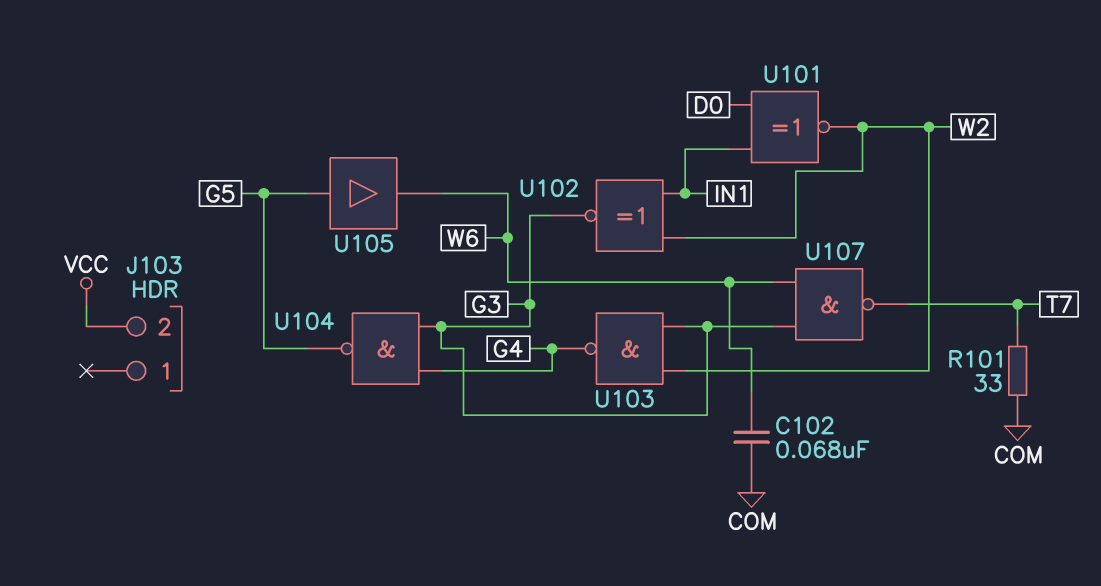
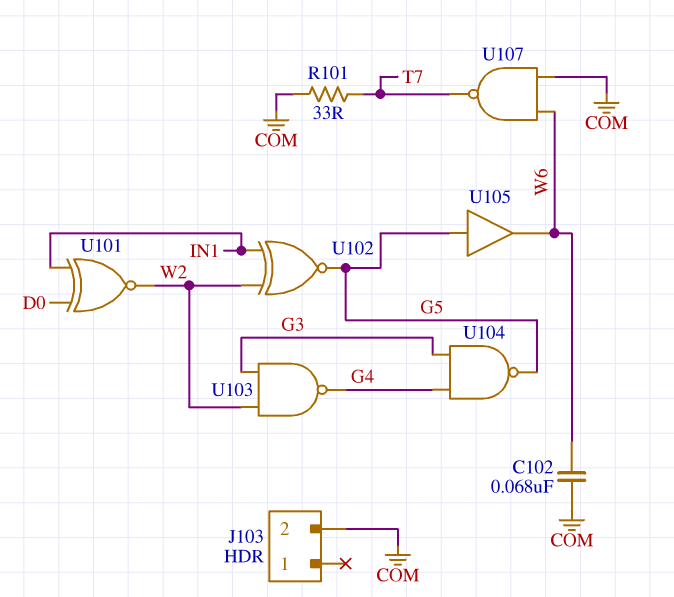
J103 pin 2: VCC -> COM
U102: XNOR (in IN1, in W2, out G3) -> XNOR (in IN1, in W2, out G5)
U107: NAND (in G3, in W6, out T7) -> NAND (in COM, in W6, out T7)

